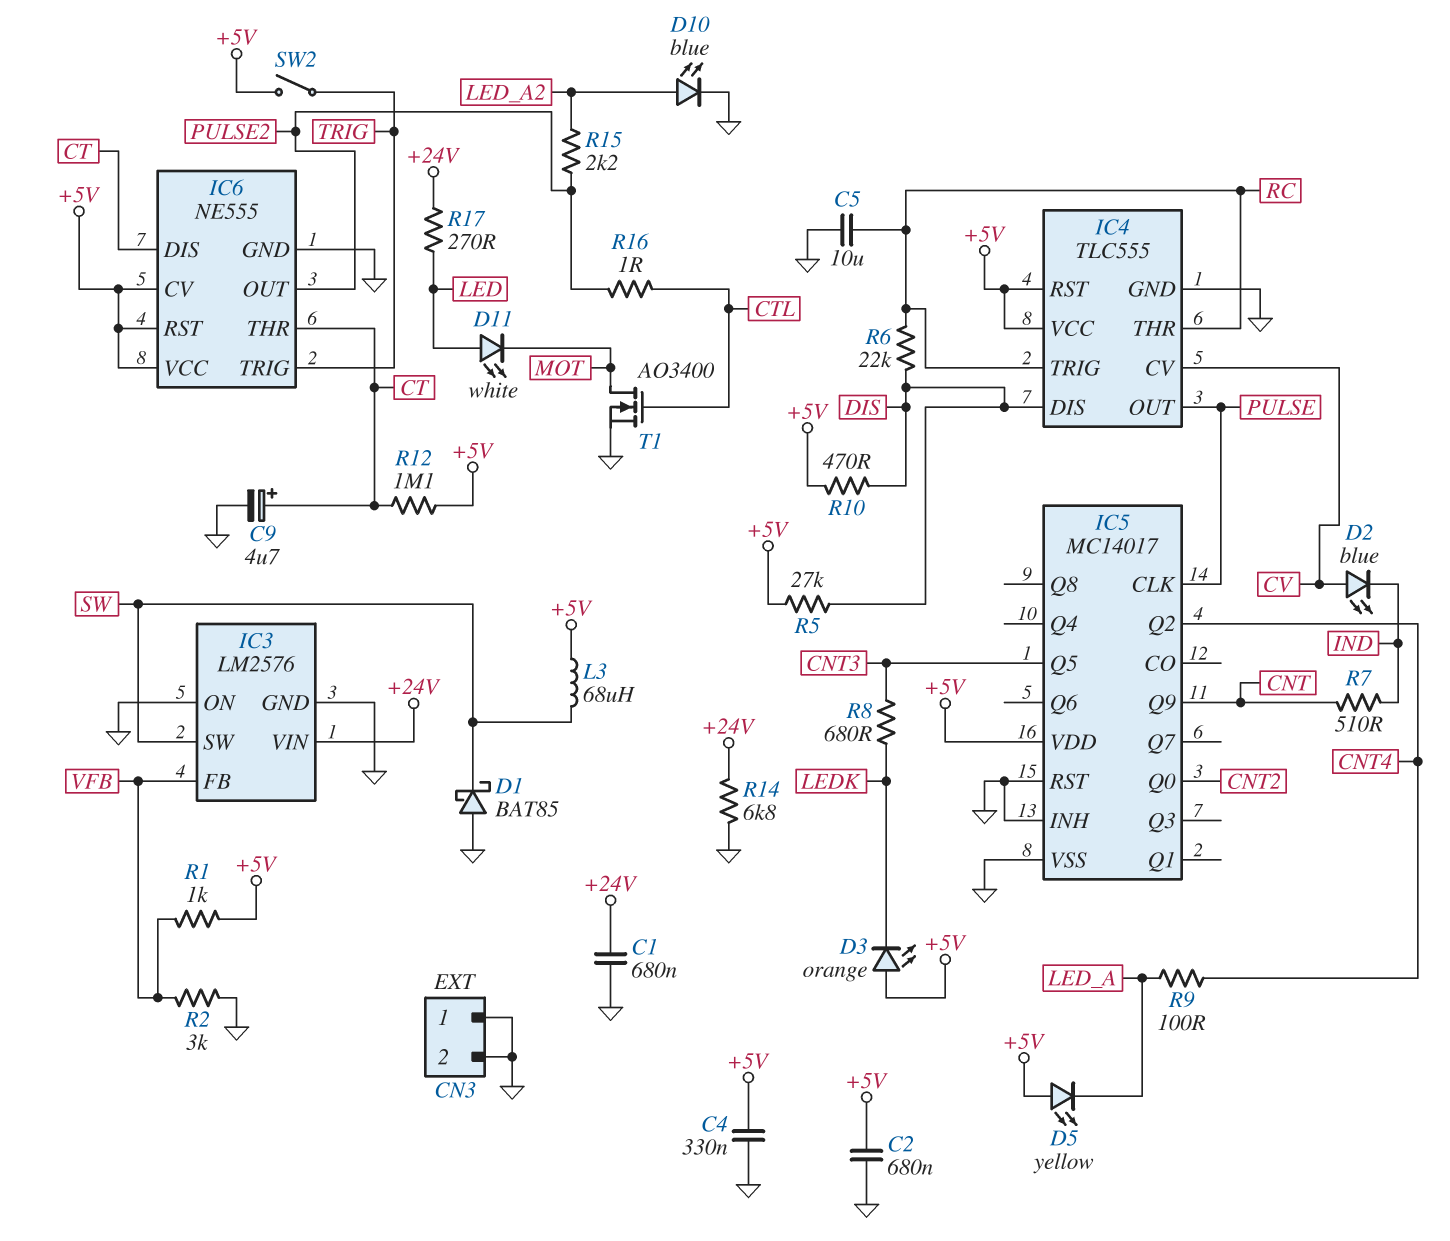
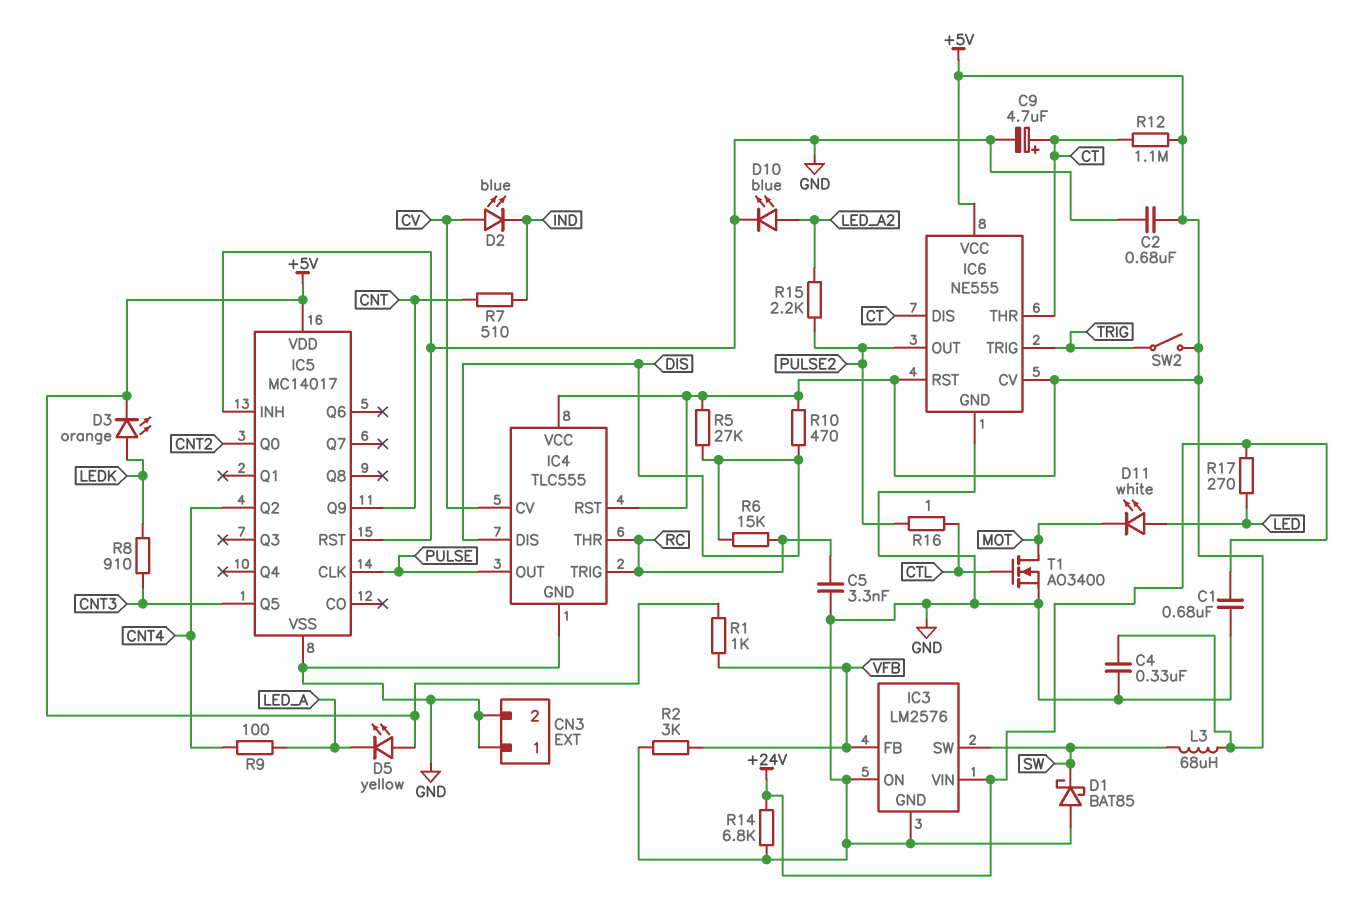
C5: 10uF (GND, RC) -> 3.3nF (GND, RC)
D3: LED orange (A +5V, K LEDK) -> LED orange (A LEDK, K +5V)
R6: 22k (DIS, RC) -> 15k (DIS, RC)
R8: 680 (CNT3, LEDK) -> 910 (CNT3, LEDK)

